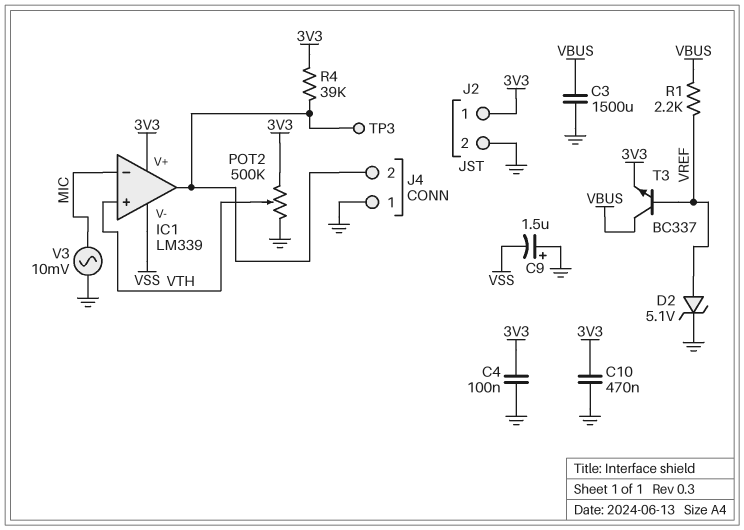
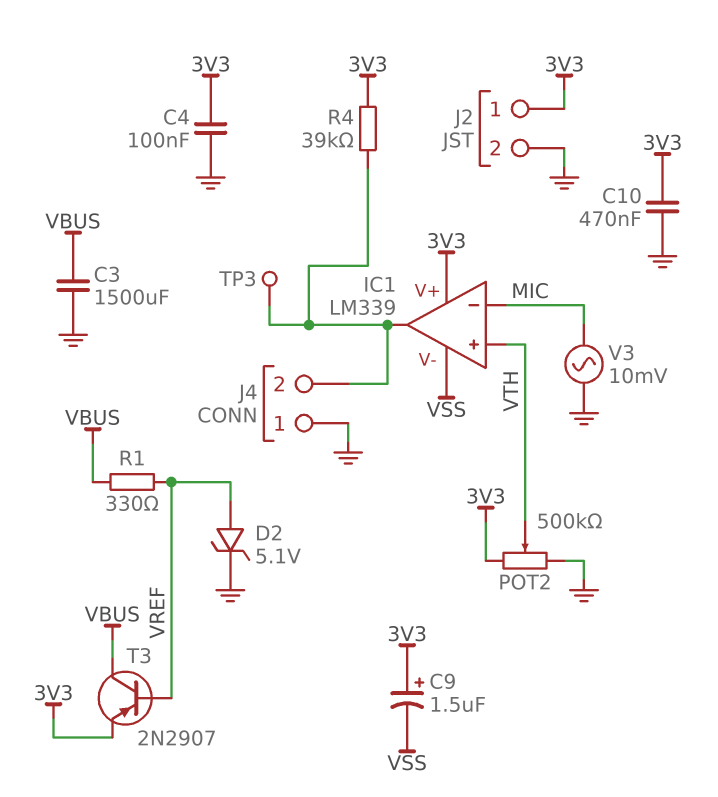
C9: 1.5uF (plus GND, minus VSS) -> 1.5uF (plus 3V3, minus VSS)
R1: 2.2k (VBUS, VREF) -> 330 (VBUS, VREF)
T3: NPN BC337 (B VREF, C VBUS, E 3V3) -> PNP 2N2907 (B VREF, C VBUS, E 3V3)

